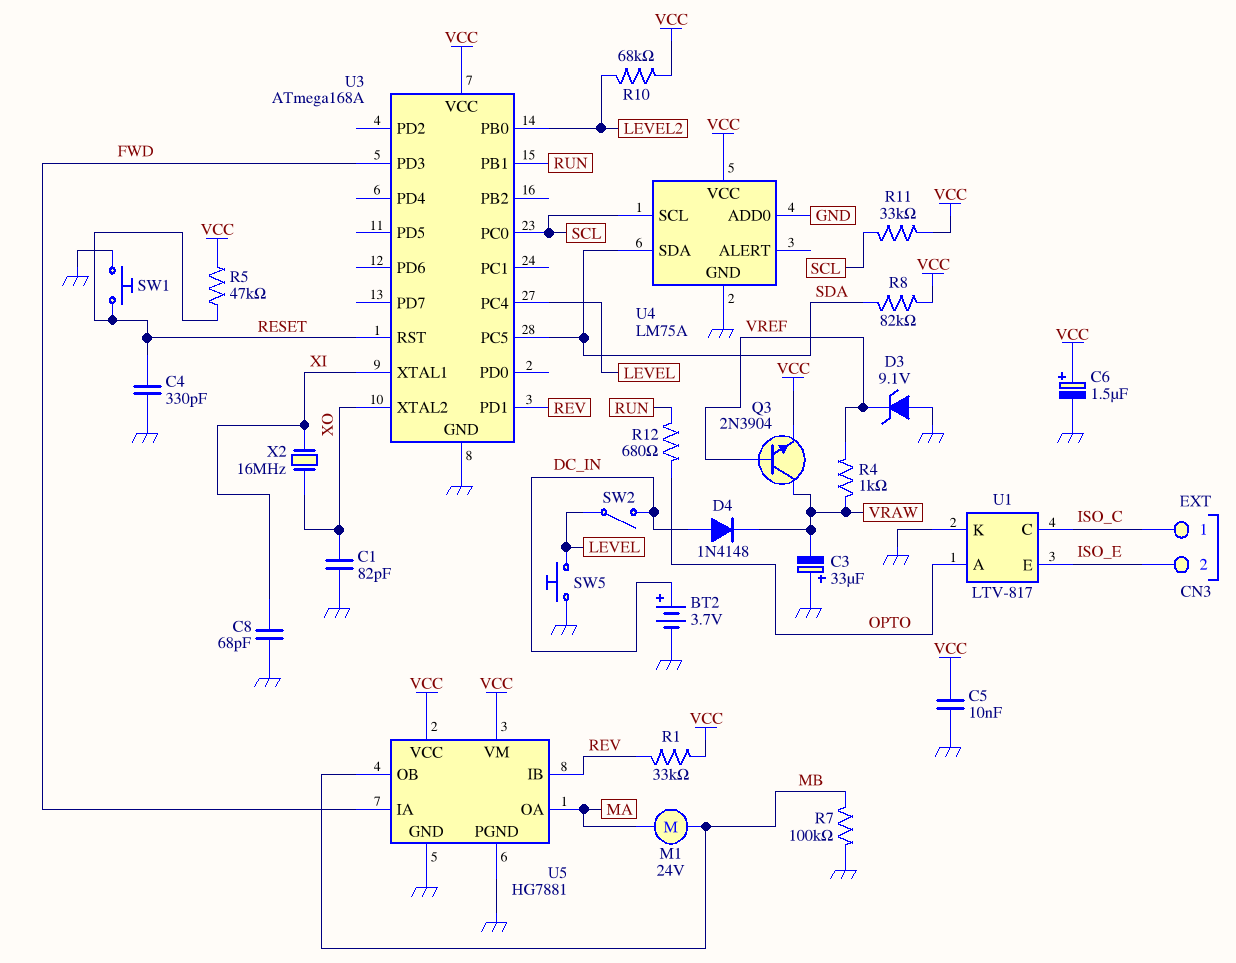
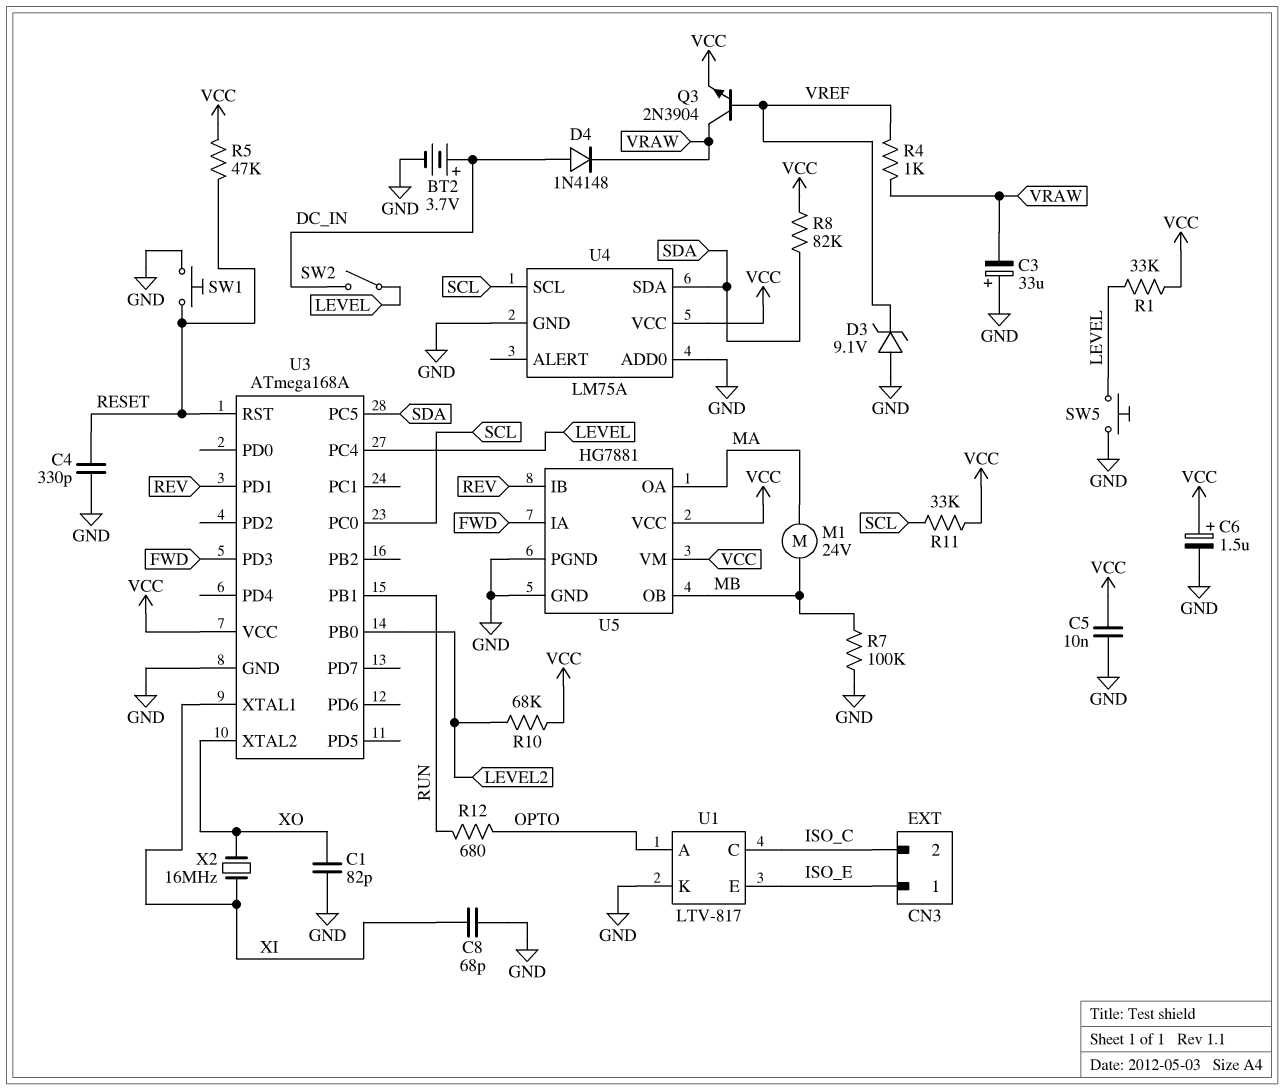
CN3 pin 1: ISO_C -> ISO_E
CN3 pin 2: ISO_E -> ISO_C
R1: 33k (REV, VCC) -> 33k (LEVEL, VCC)

